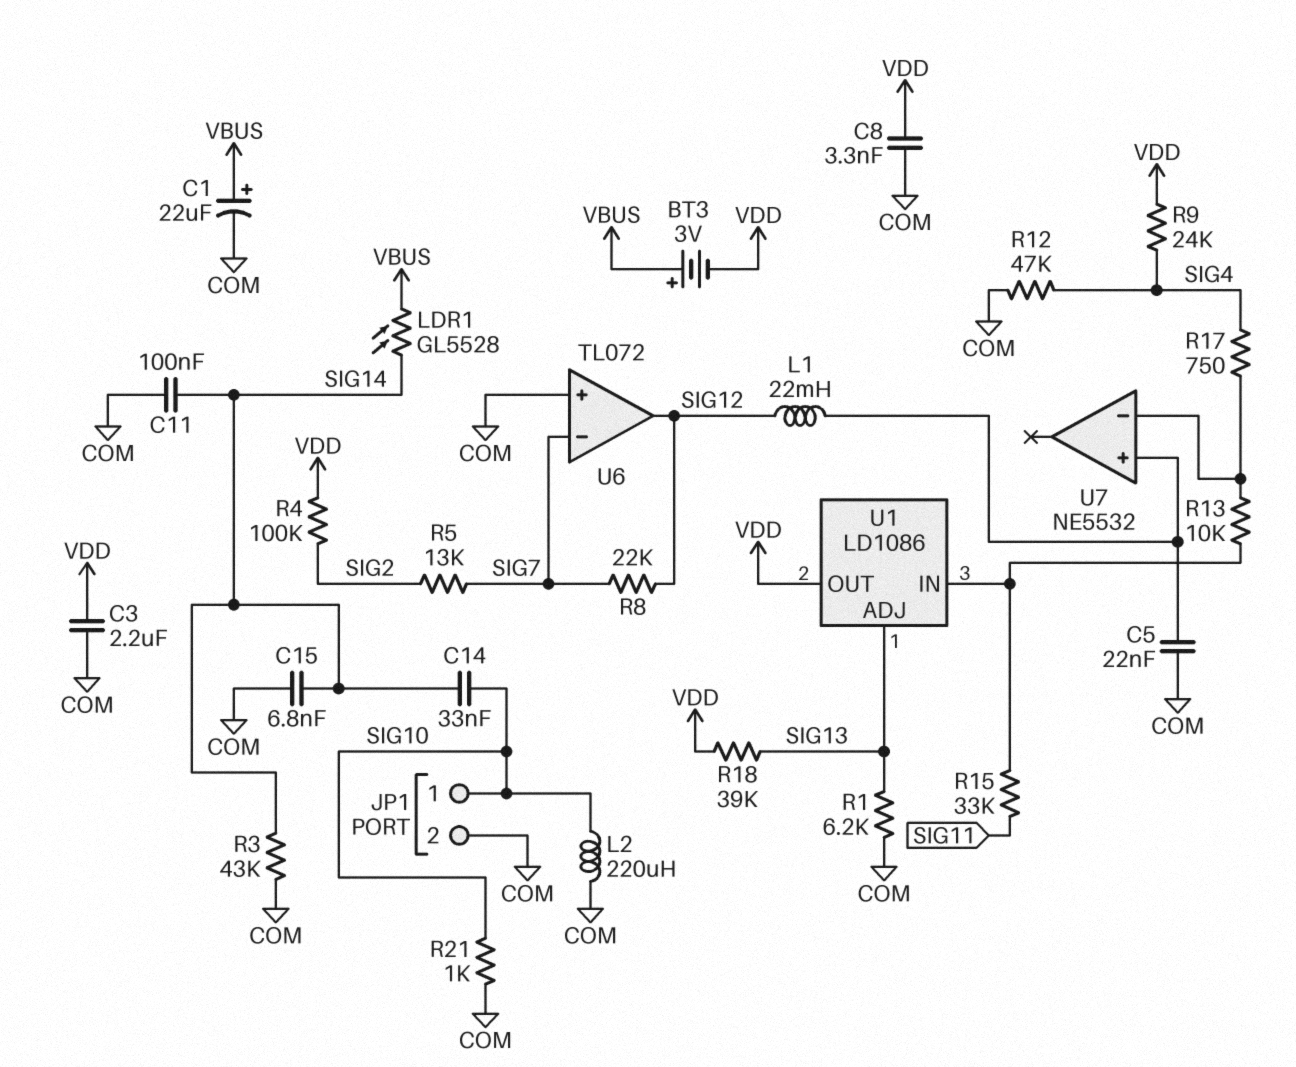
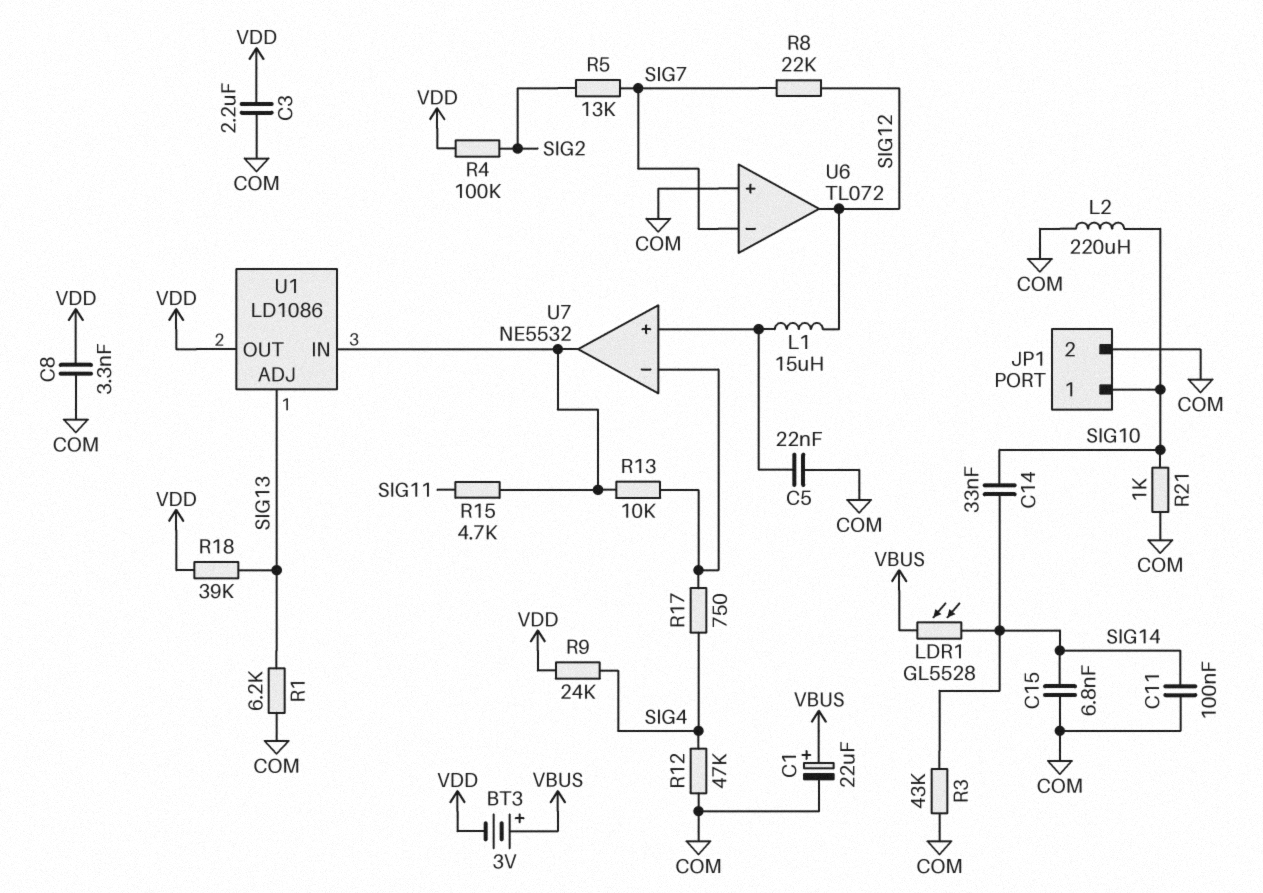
L1: 22mH (SIG12, U7/in+) -> 15uH (SIG12, U7/in+)
R15: 33k (SIG11, U1/IN) -> 4.7k (SIG11, U1/IN)
U7 pin out: none -> U1/IN

